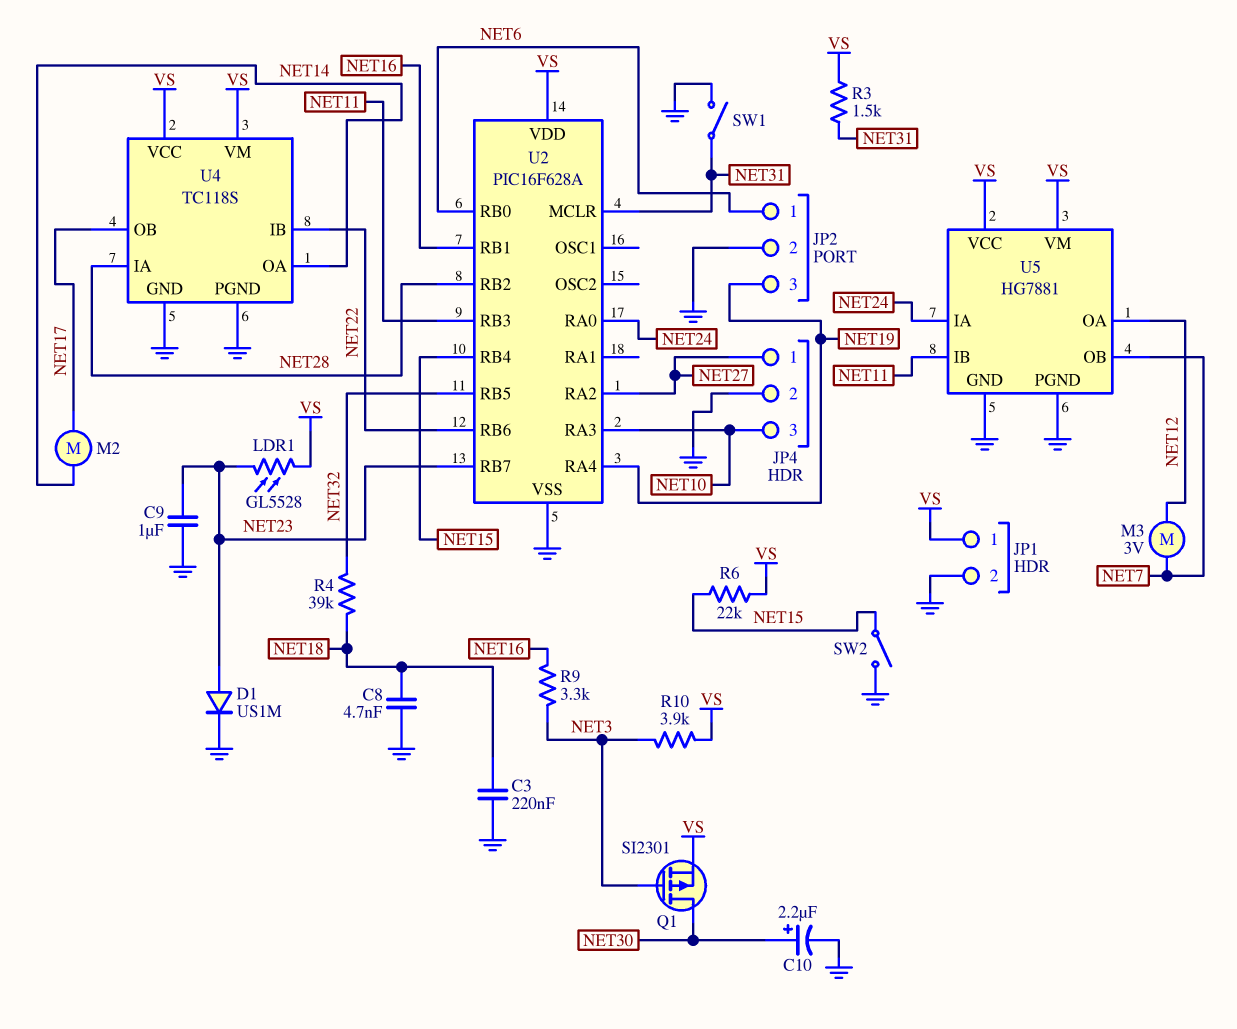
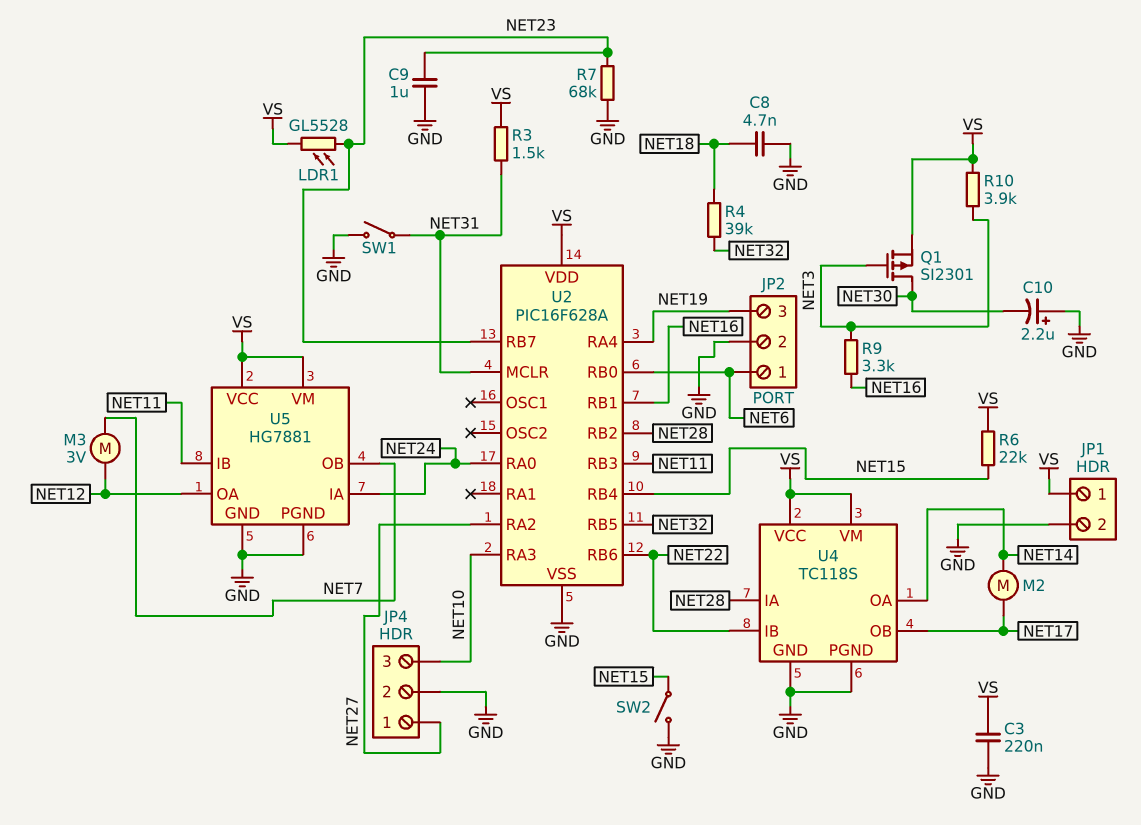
C3: 220nF (GND, NET18) -> 220nF (GND, VS)
C10: 2.2uF (plus NET30, minus GND) -> 2.2uF (plus GND, minus NET30)
D1: diode US1M (A NET23, K GND) -> none
R7: none -> 68k (GND, NET23)

